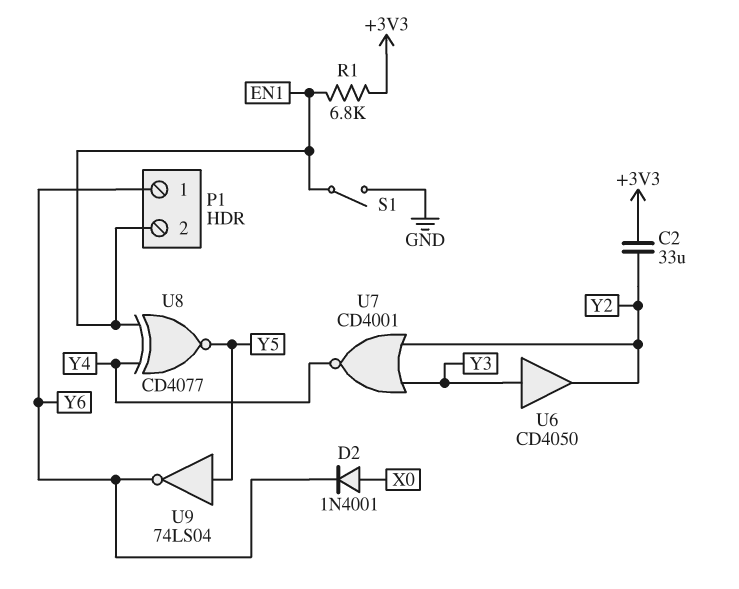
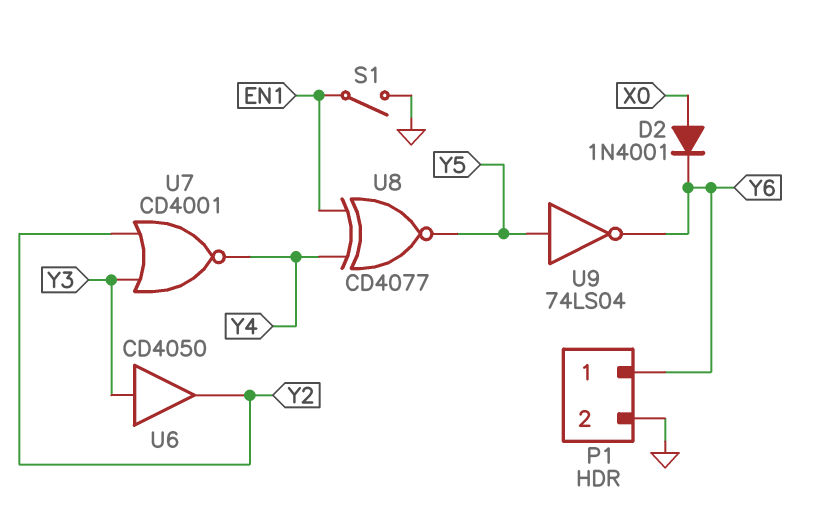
C2: 33uF (+3V3, Y2) -> none
P1 pin 2: EN1 -> GND
R1: 6.8k (+3V3, EN1) -> none

